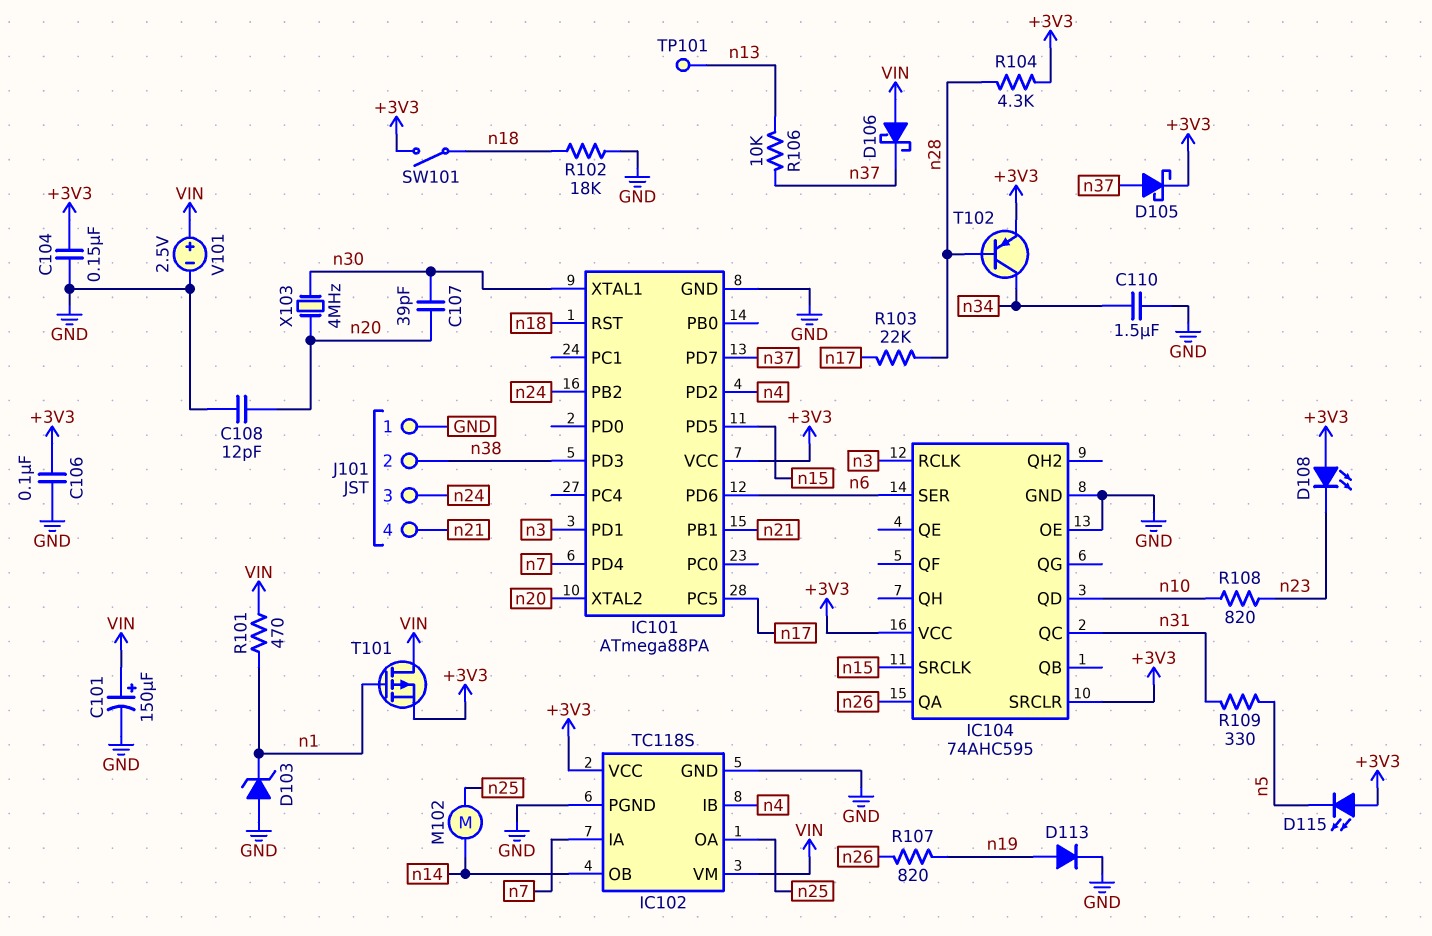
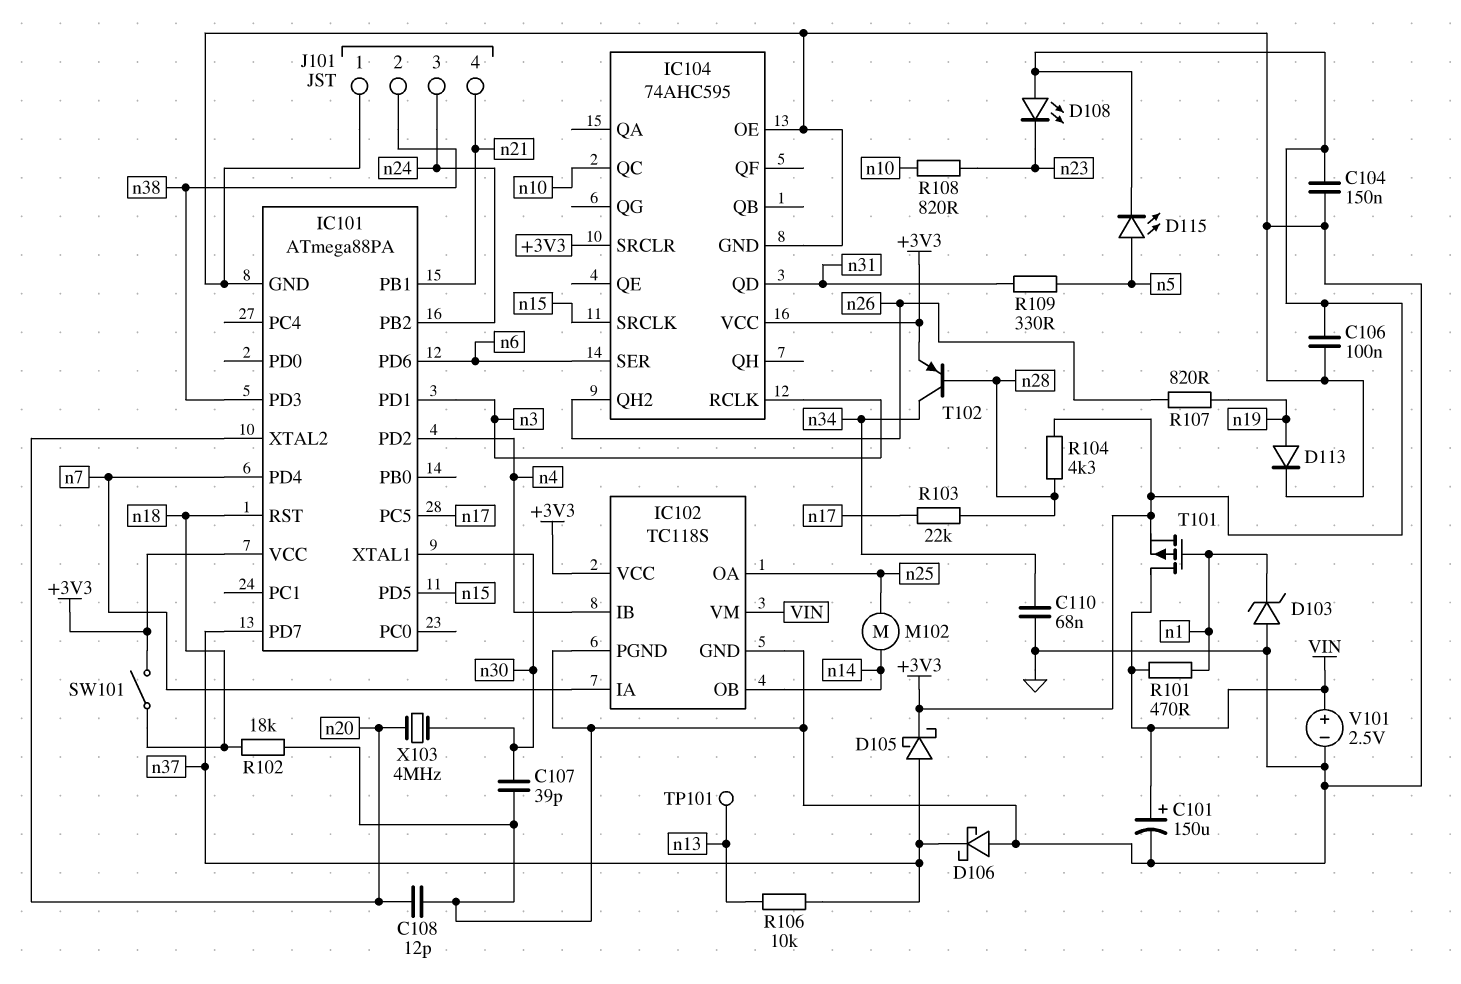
C107: 39pF (n20, n30) -> 39pF (GND, n30)
C110: 1.5uF (GND, n34) -> 68nF (GND, n34)
D106: schottky (A VIN, K n37) -> schottky (A GND, K n37)
D115: LED (A +3V3, K n5) -> LED (A n5, K +3V3)
IC104 pin QA: n26 -> none
IC104 pin QC: n31 -> n10
IC104 pin QD: n10 -> n31
IC104 pin QH2: none -> n26

